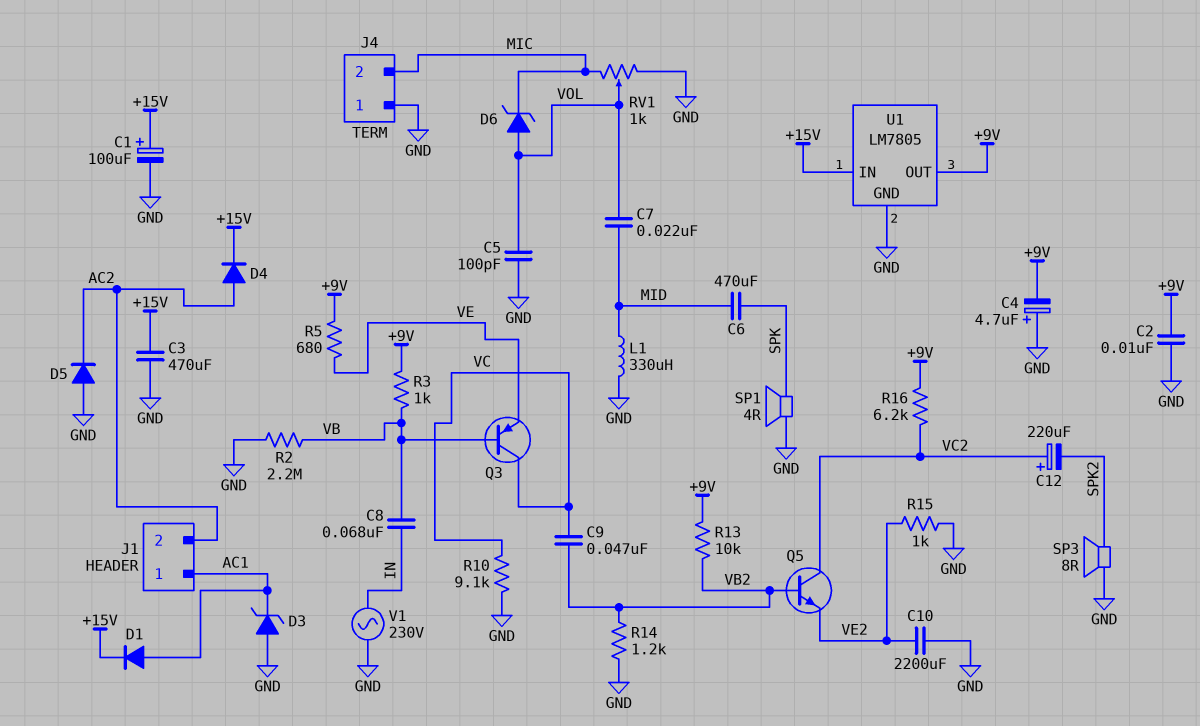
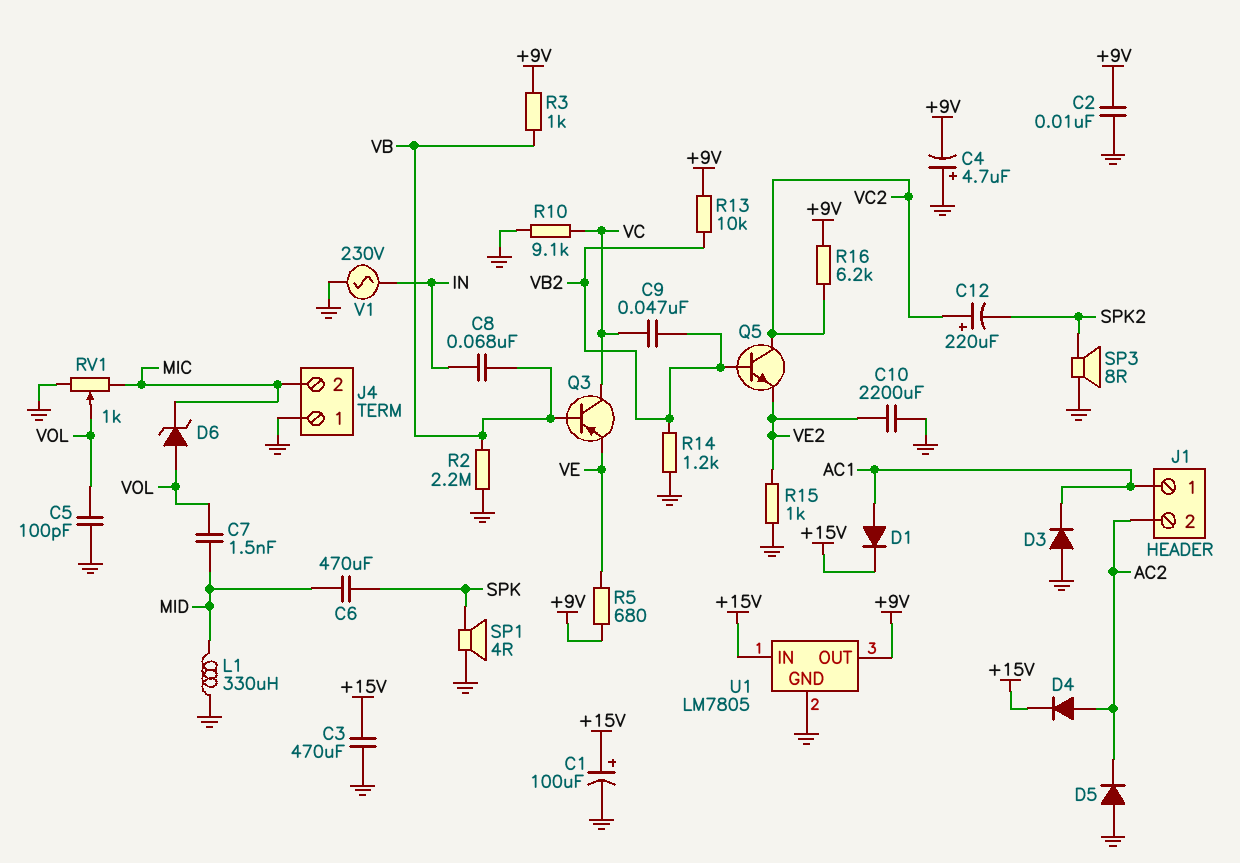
C7: 22nF (MID, VOL) -> 1.5nF (MID, VOL)
D3: zener (A GND, K AC1) -> diode (A GND, K AC1)

